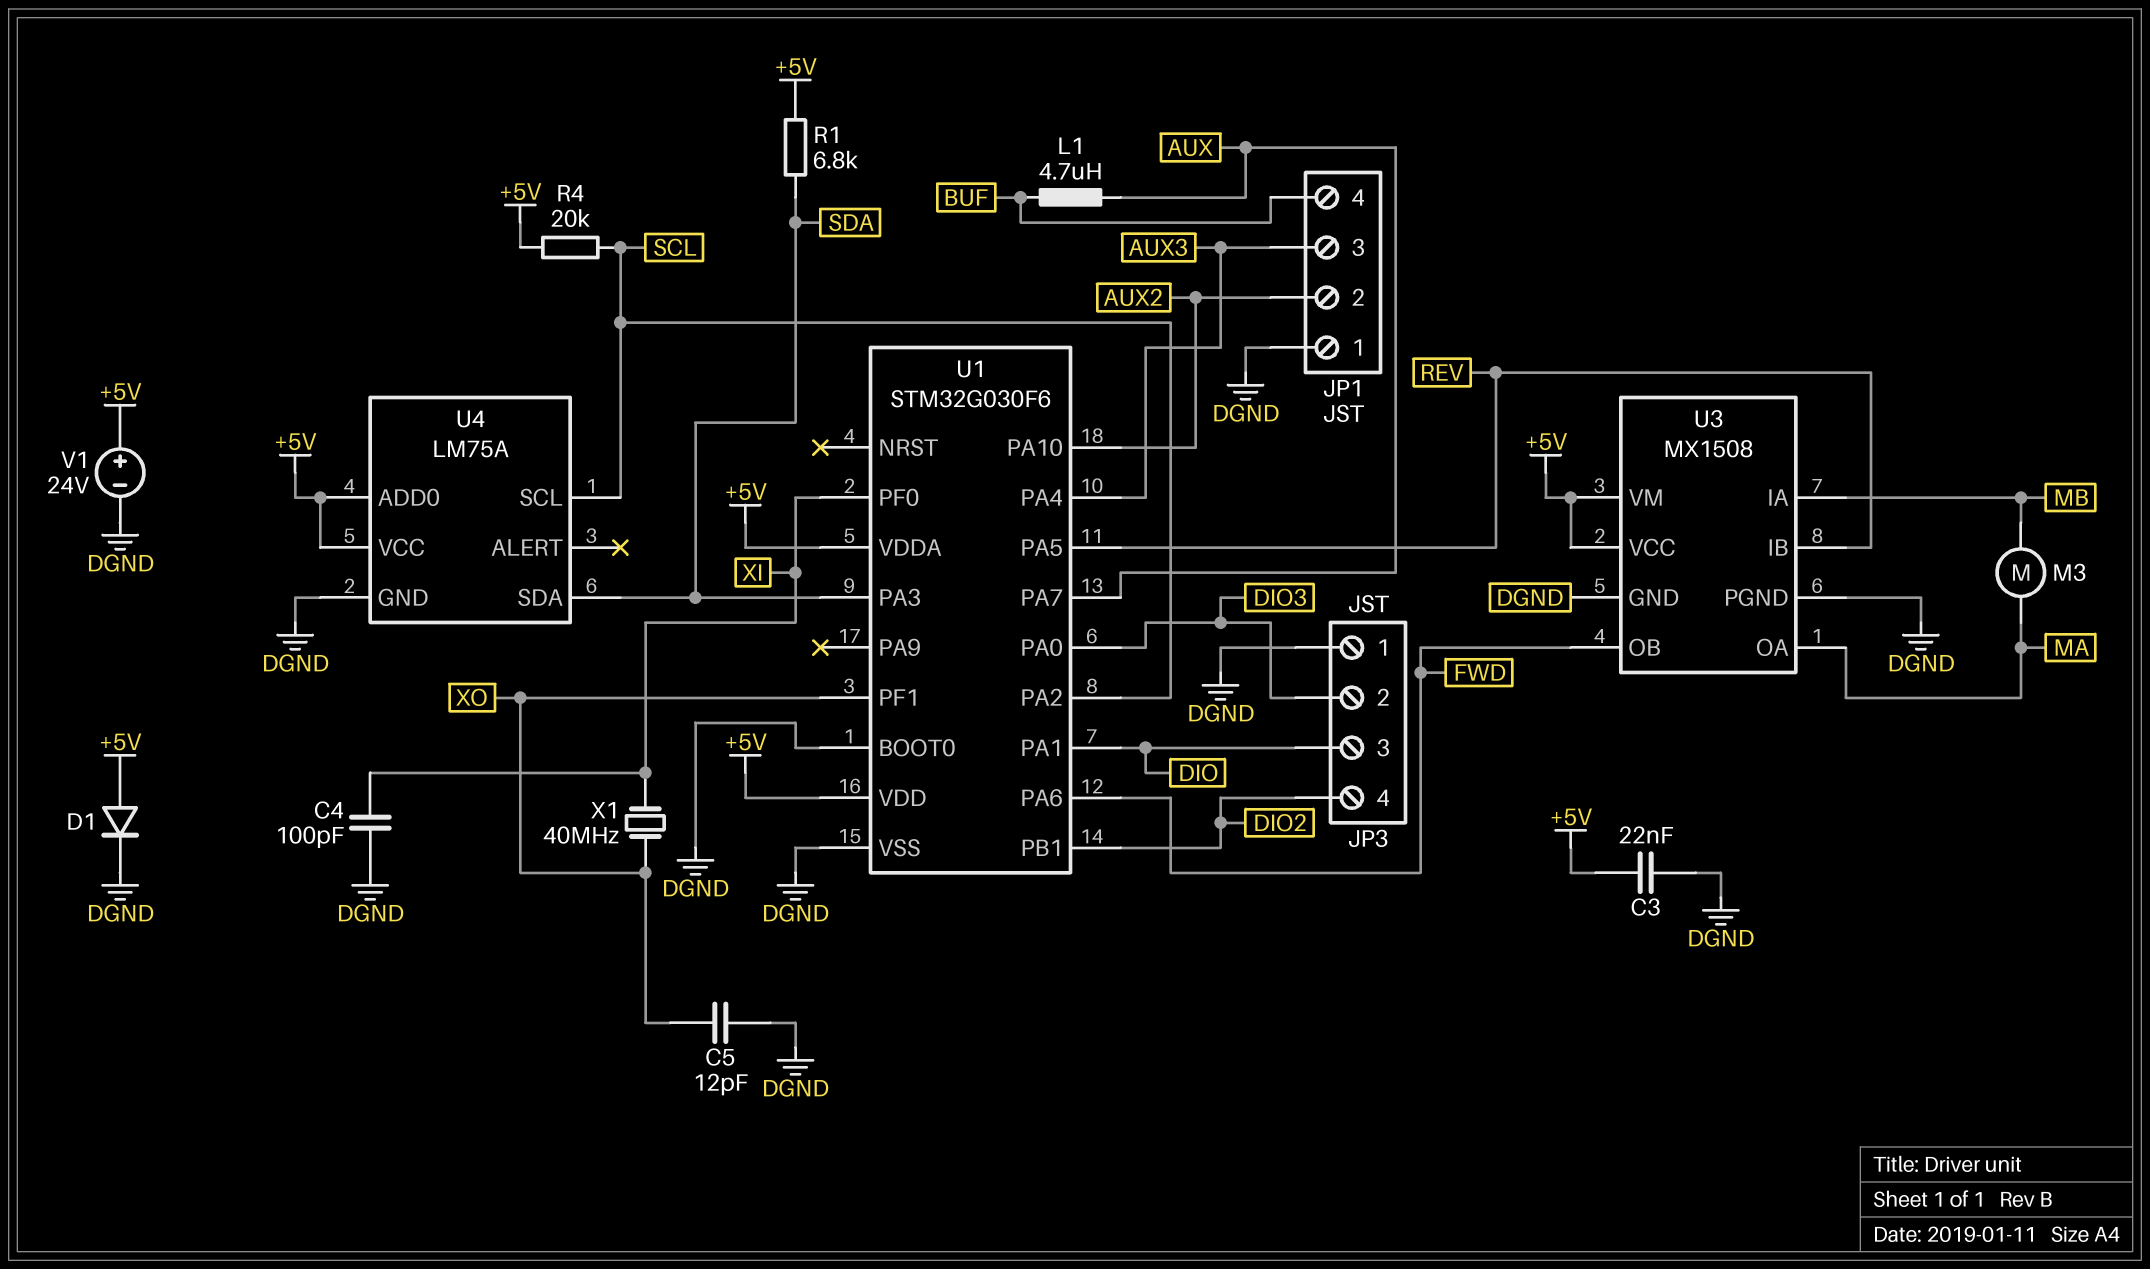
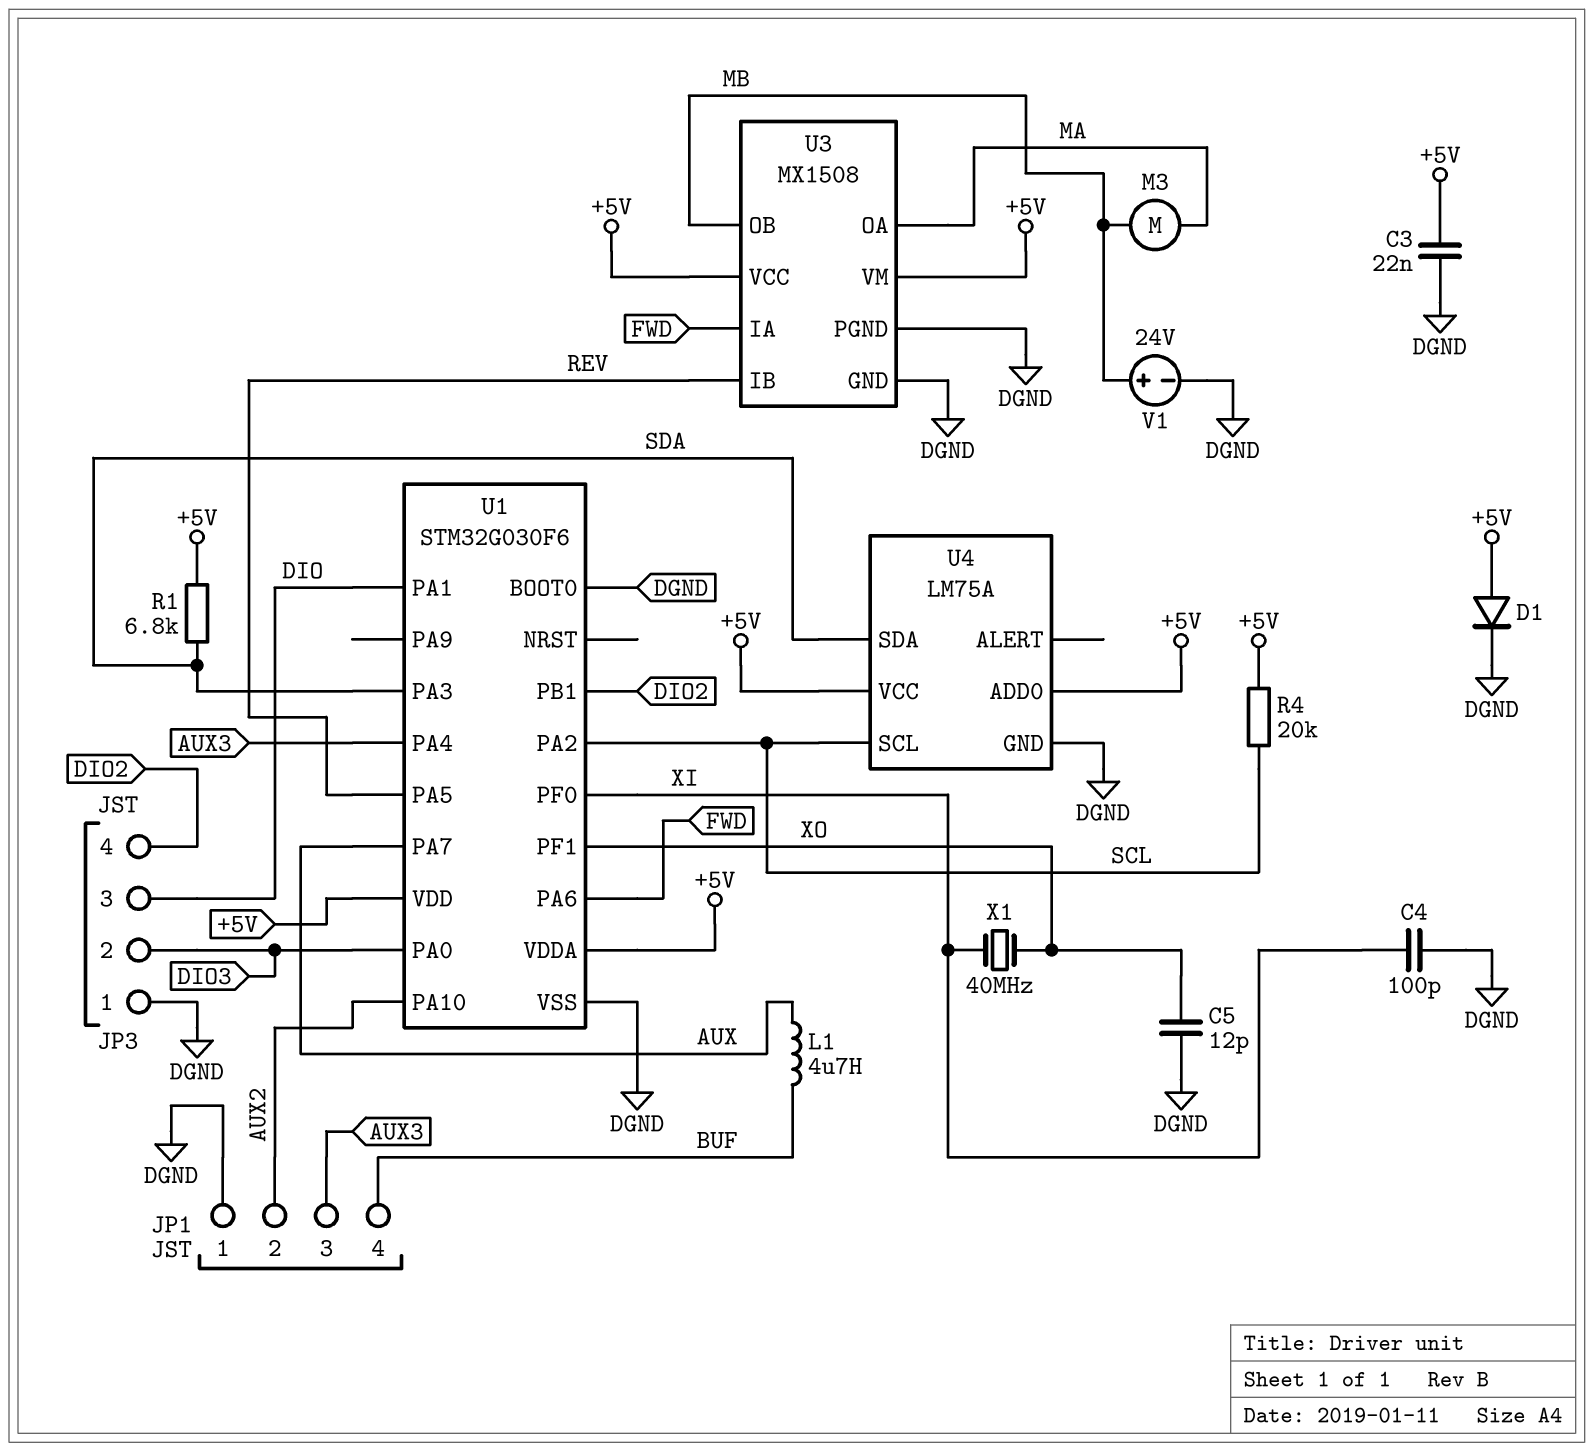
U3 pin IA: MB -> FWD
U3 pin OB: FWD -> MB
V1: 24V (plus +5V, minus DGND) -> 24V (plus MB, minus DGND)

